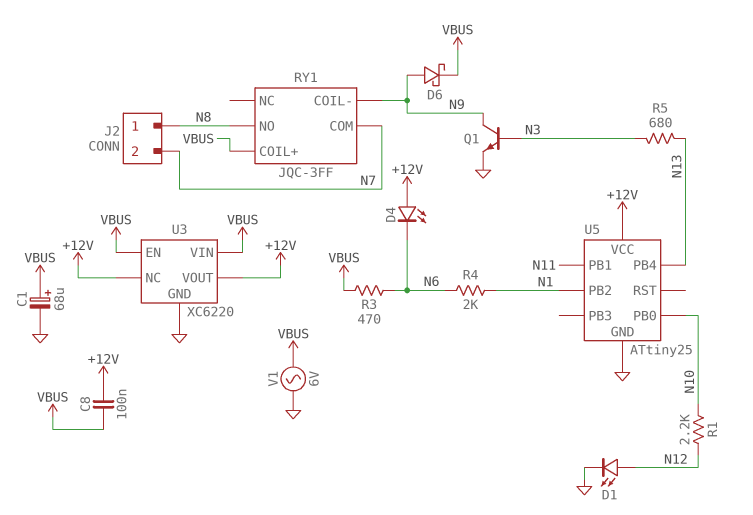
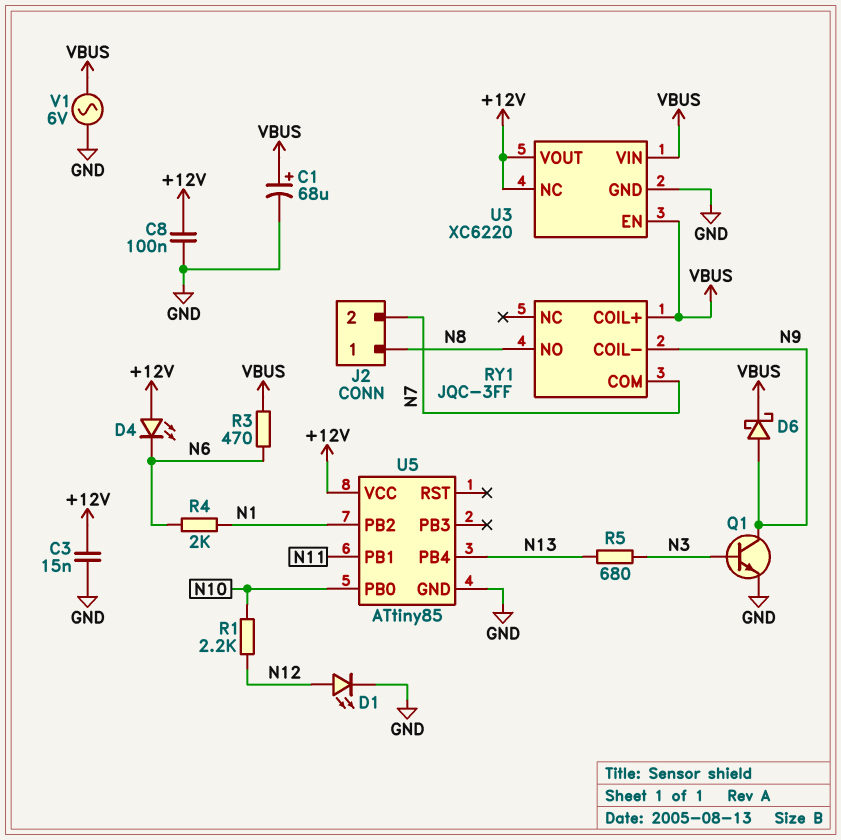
C3: none -> 15nF (+12V, GND)
C8: 100nF (+12V, VBUS) -> 100nF (+12V, GND)
U5: ATtiny25 -> ATtiny85

